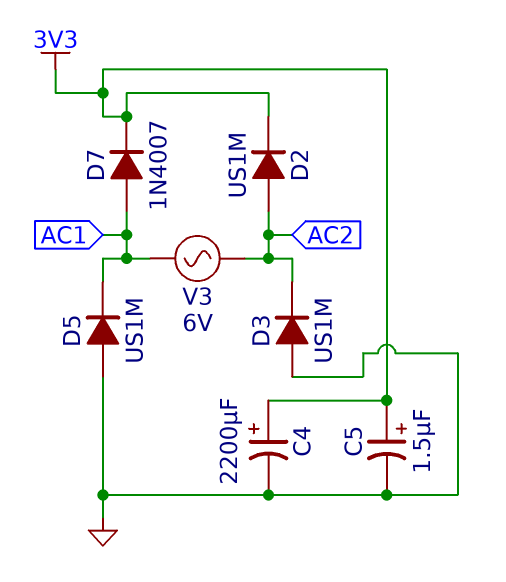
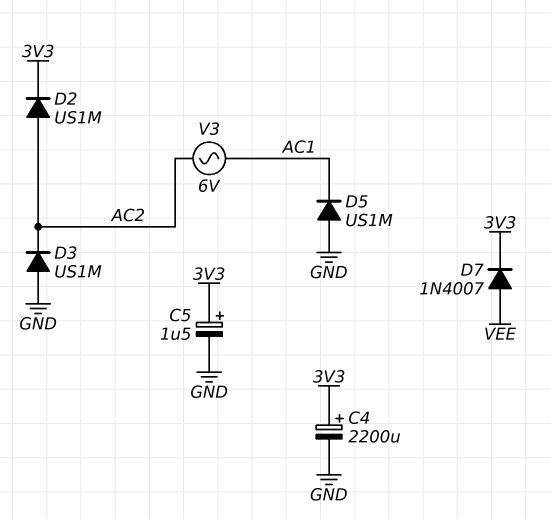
D7: diode 1N4007 (A AC1, K 3V3) -> diode 1N4007 (A VEE, K 3V3)

